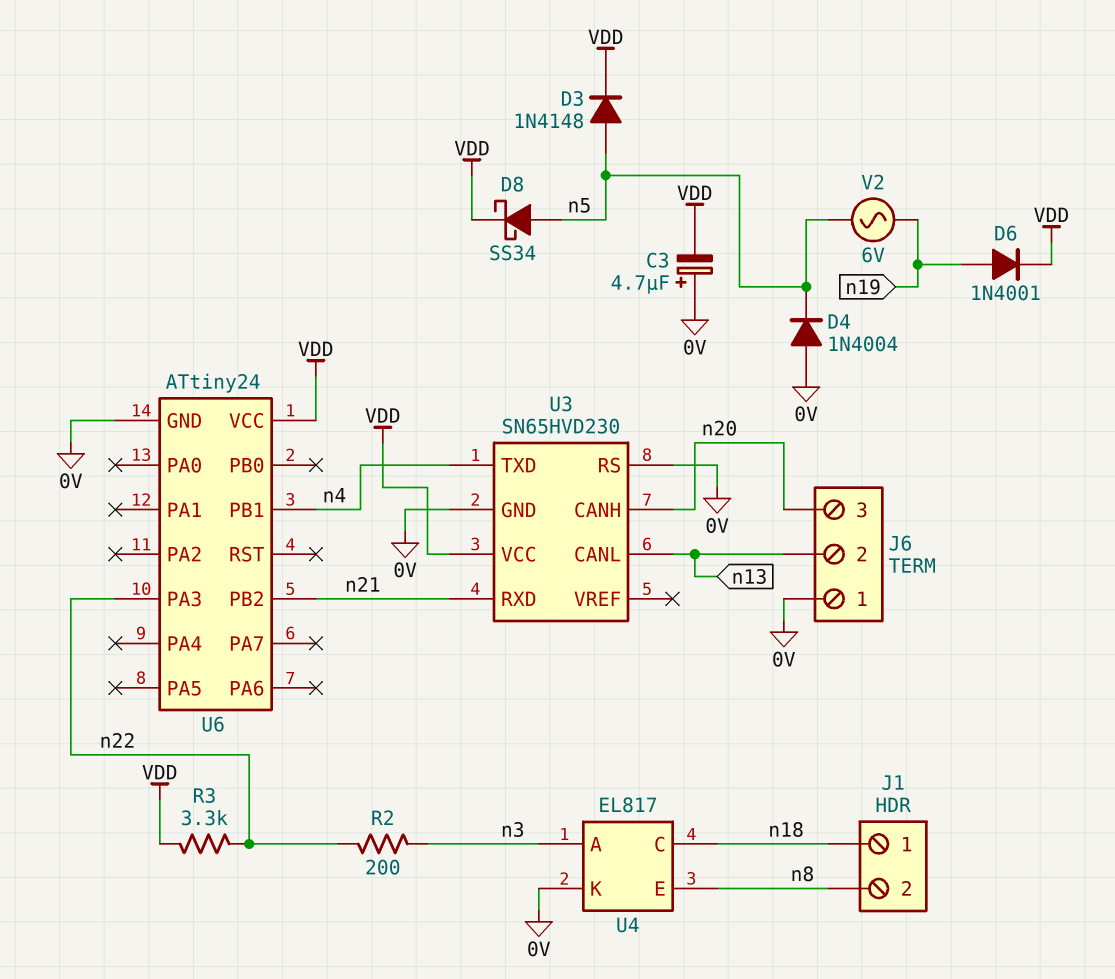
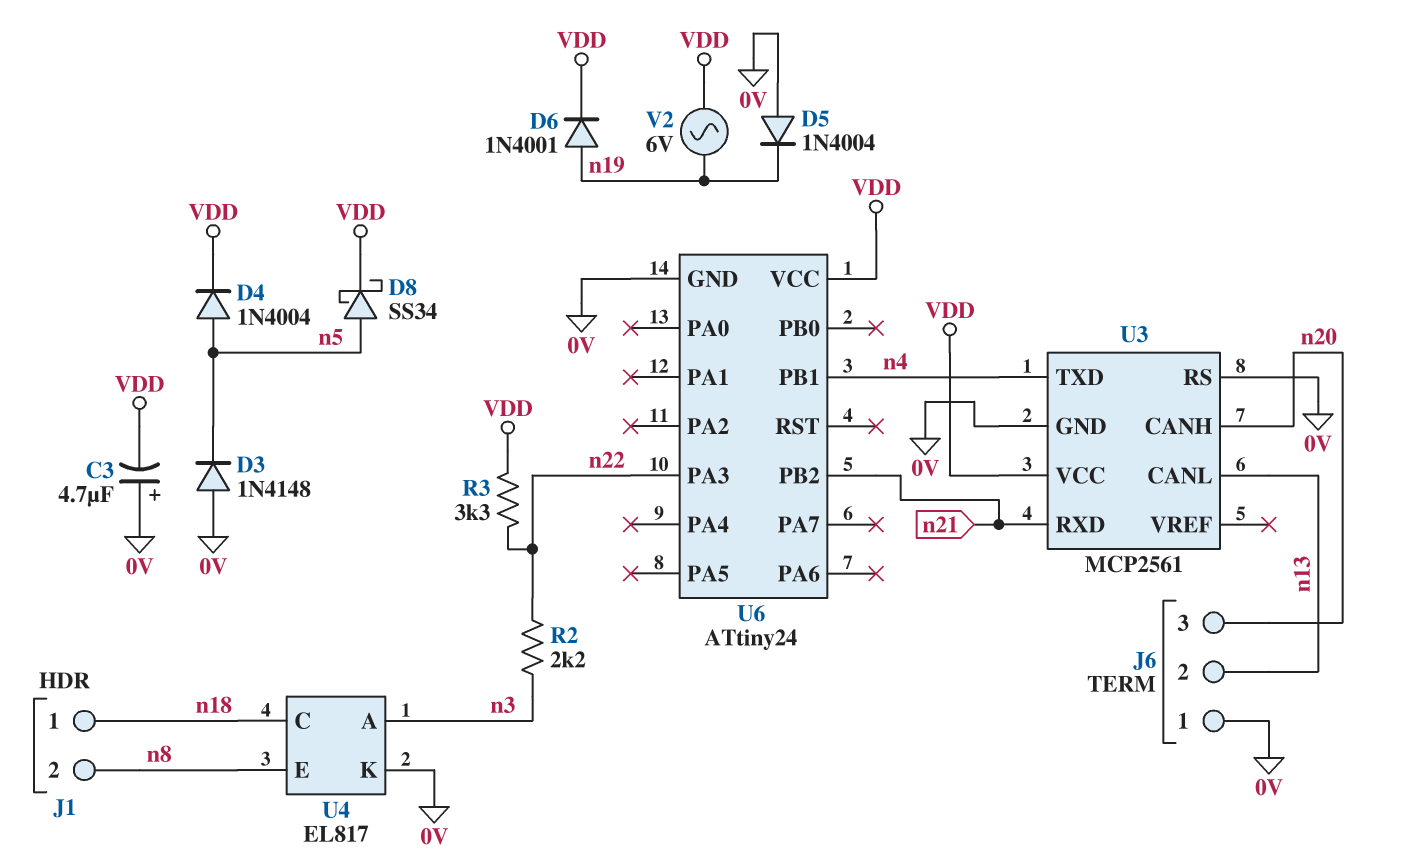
D3: diode 1N4148 (A n5, K VDD) -> diode 1N4148 (A 0V, K n5)
D4: diode 1N4004 (A 0V, K n5) -> diode 1N4004 (A n5, K VDD)
D5: none -> diode 1N4004 (A 0V, K n19)
R2: 200 (n3, n22) -> 2.2k (n3, n22)
U3: SN65HVD230 -> MCP2561
V2: AC 6V (n5, n19) -> AC 6V (VDD, n19)

